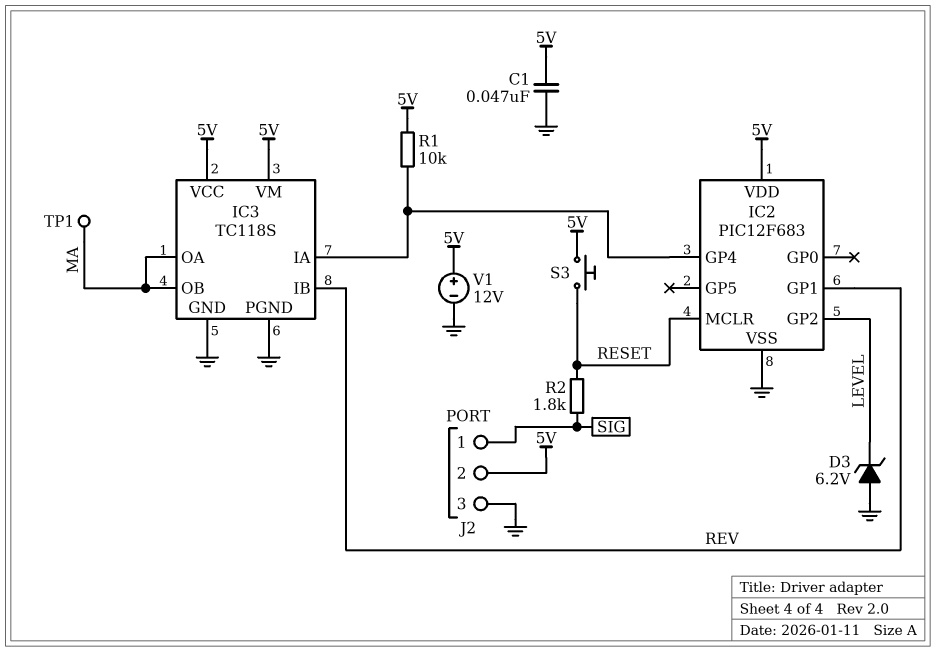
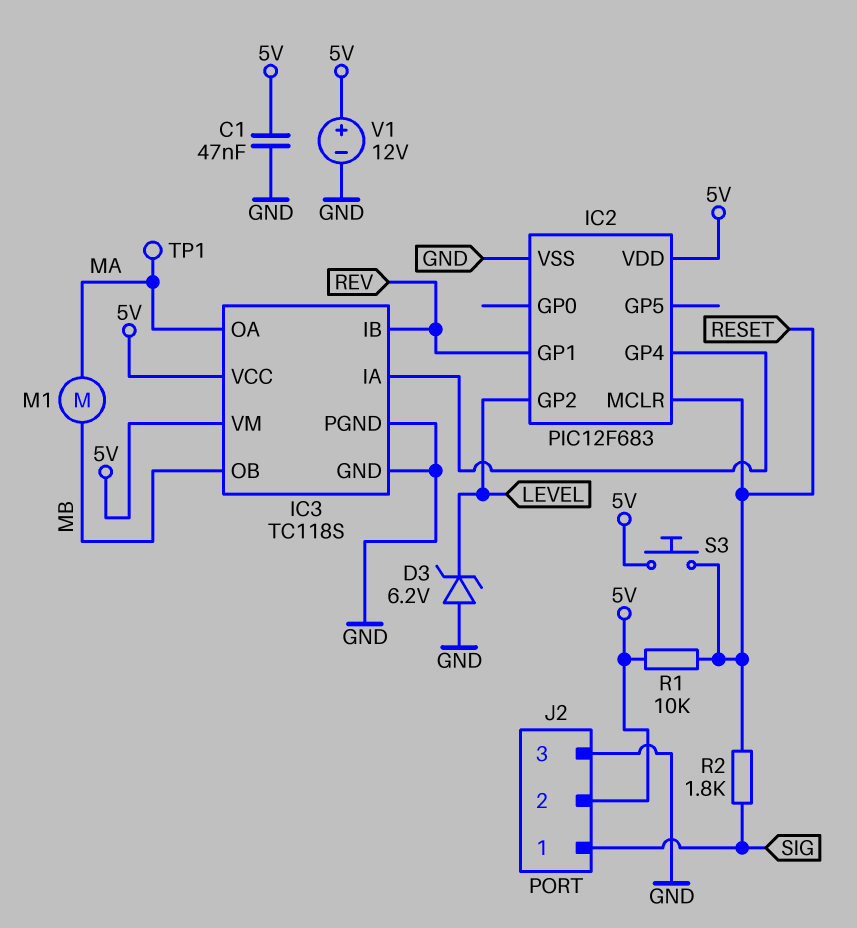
IC3 pin OB: MA -> MB
M1: none -> motor (MA, MB)
R1: 10k (5V, IC2/GP4) -> 10k (5V, RESET)

